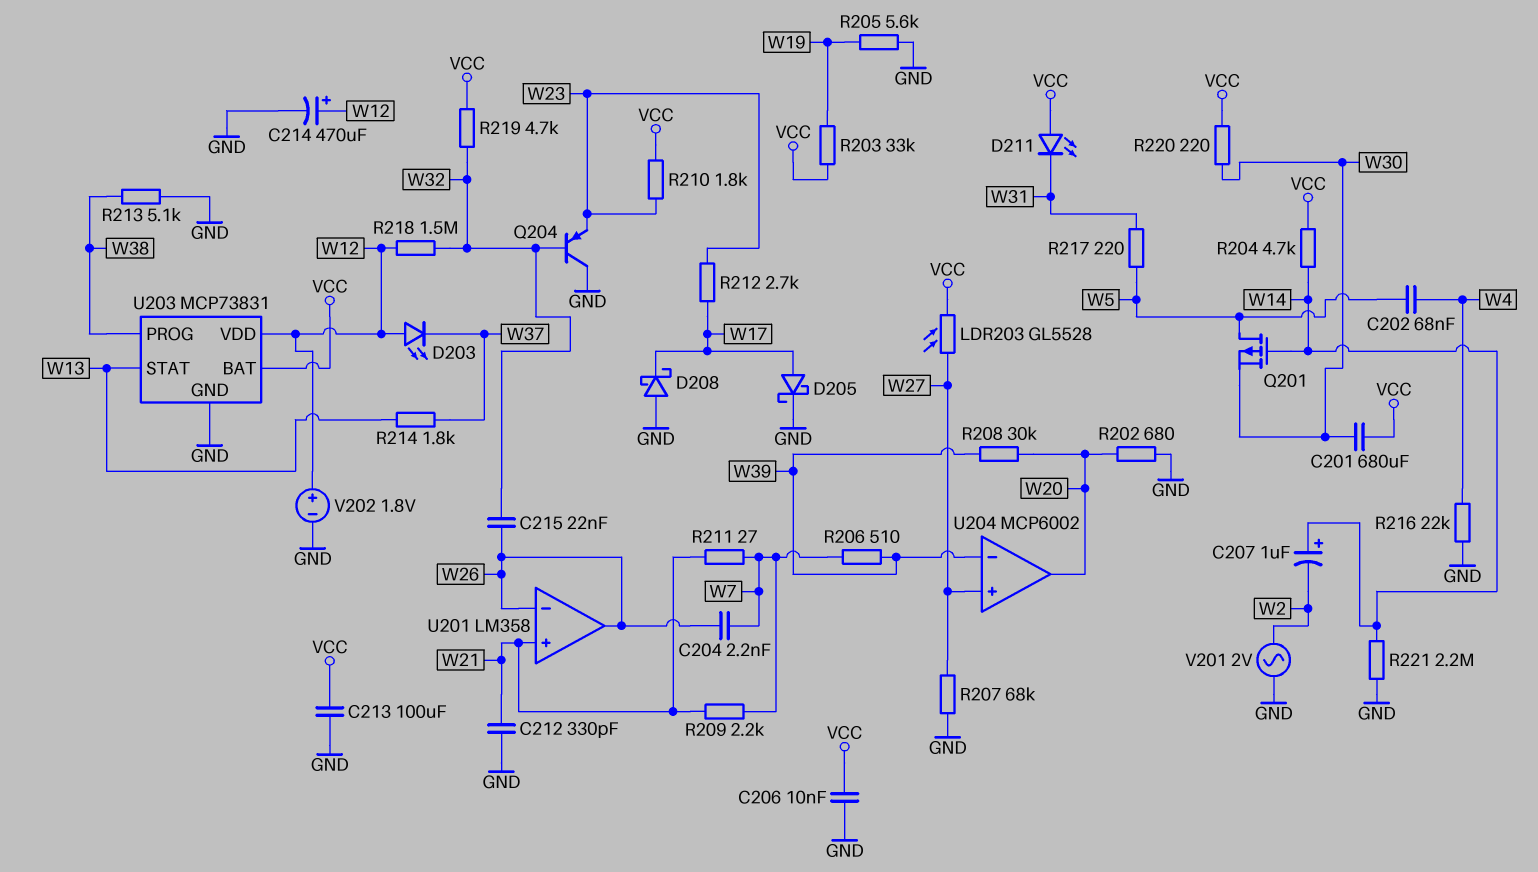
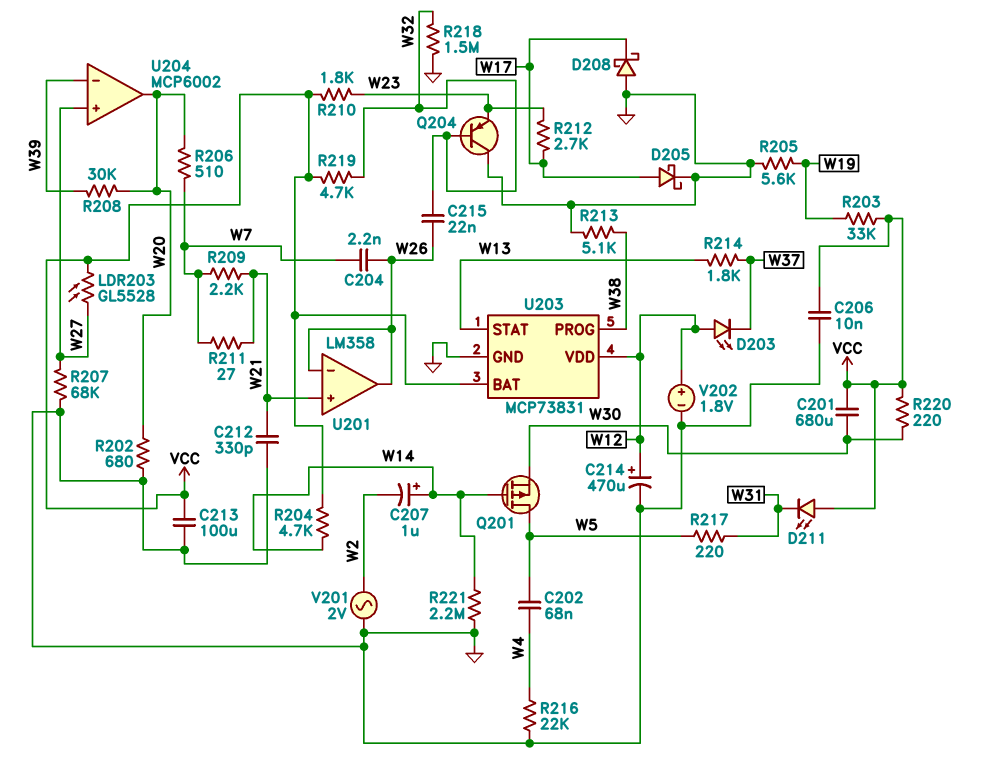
R206: 510 (W7, W39) -> 510 (W7, W20)
R218: 1.5M (W12, W32) -> 1.5M (GND, W32)

